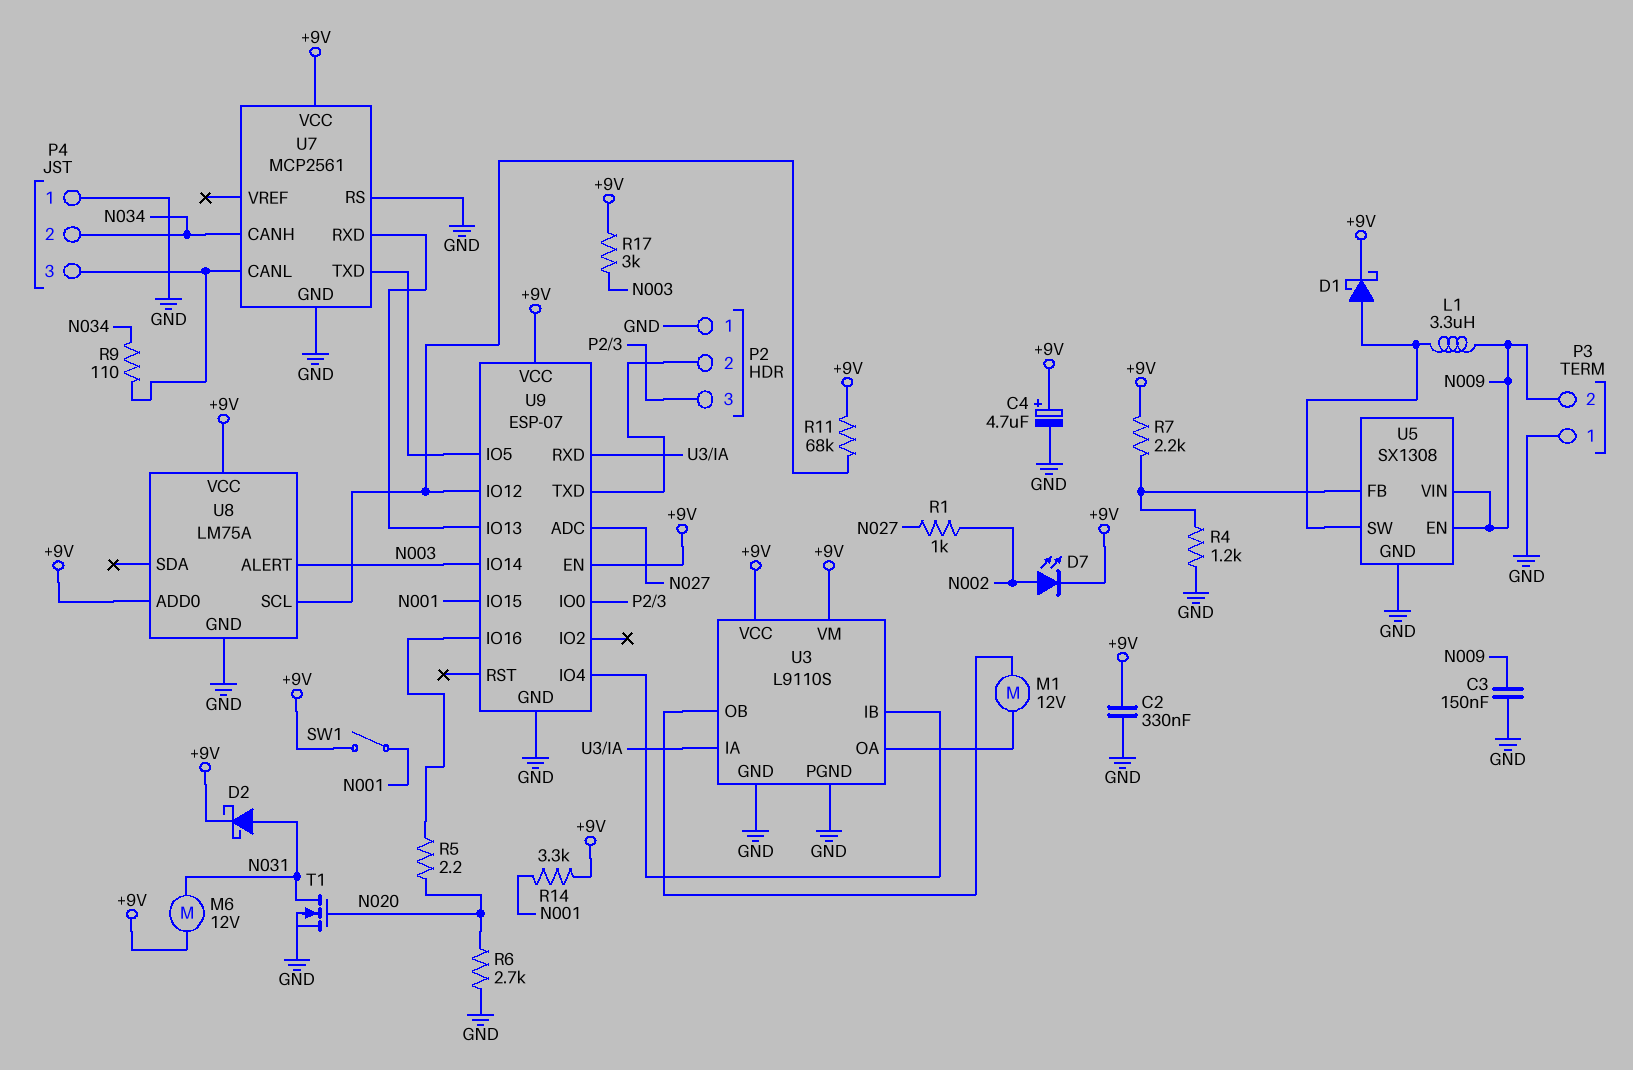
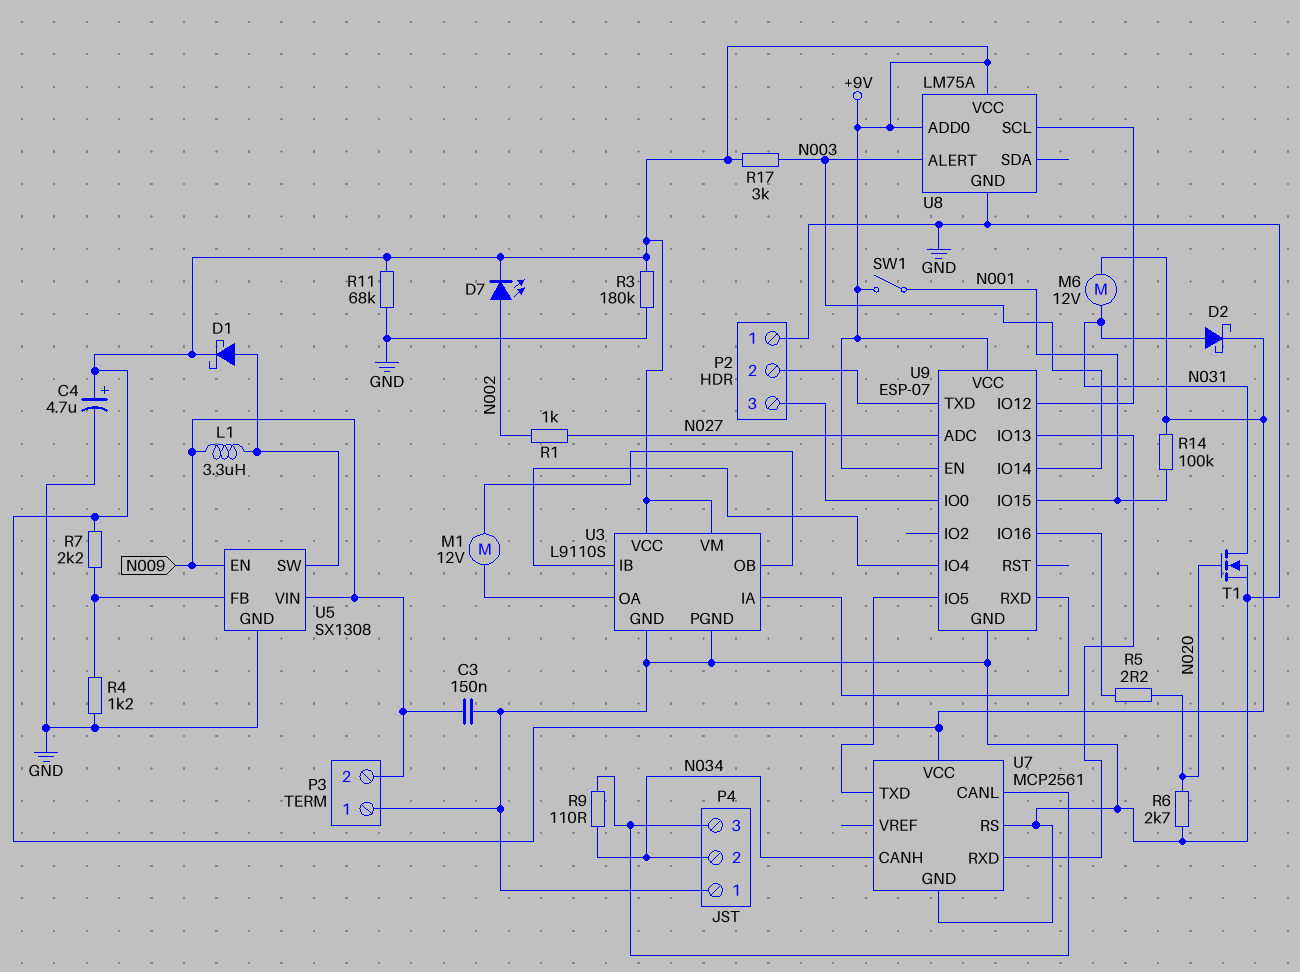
C2: 330nF (+9V, GND) -> none
R3: none -> 180k (+9V, GND)
R11: 68k (+9V, U8/SCL) -> 68k (+9V, GND)
R14: 3.3k (+9V, N001) -> 100k (+9V, N001)

